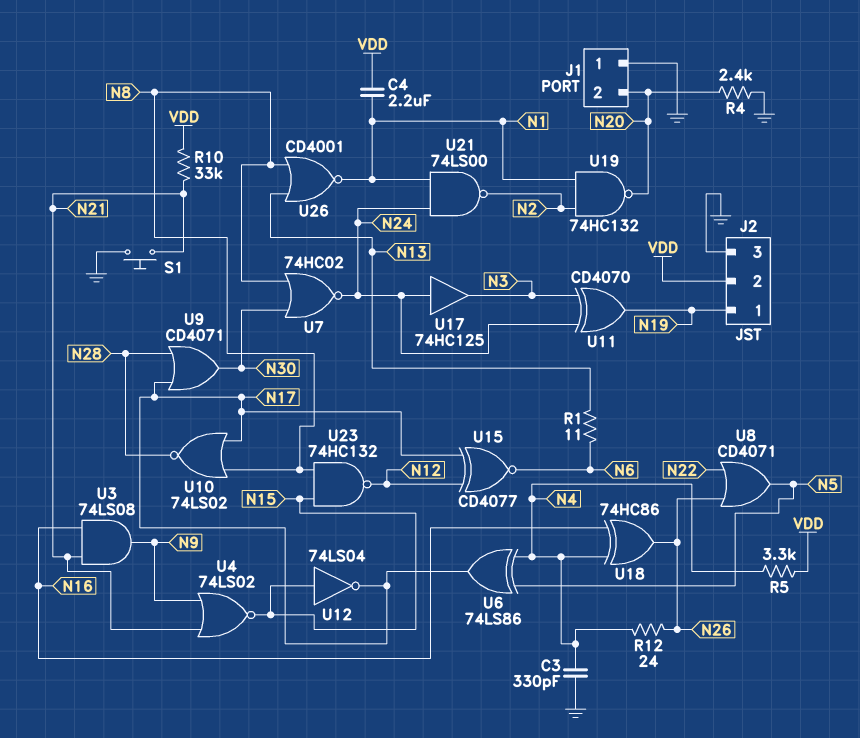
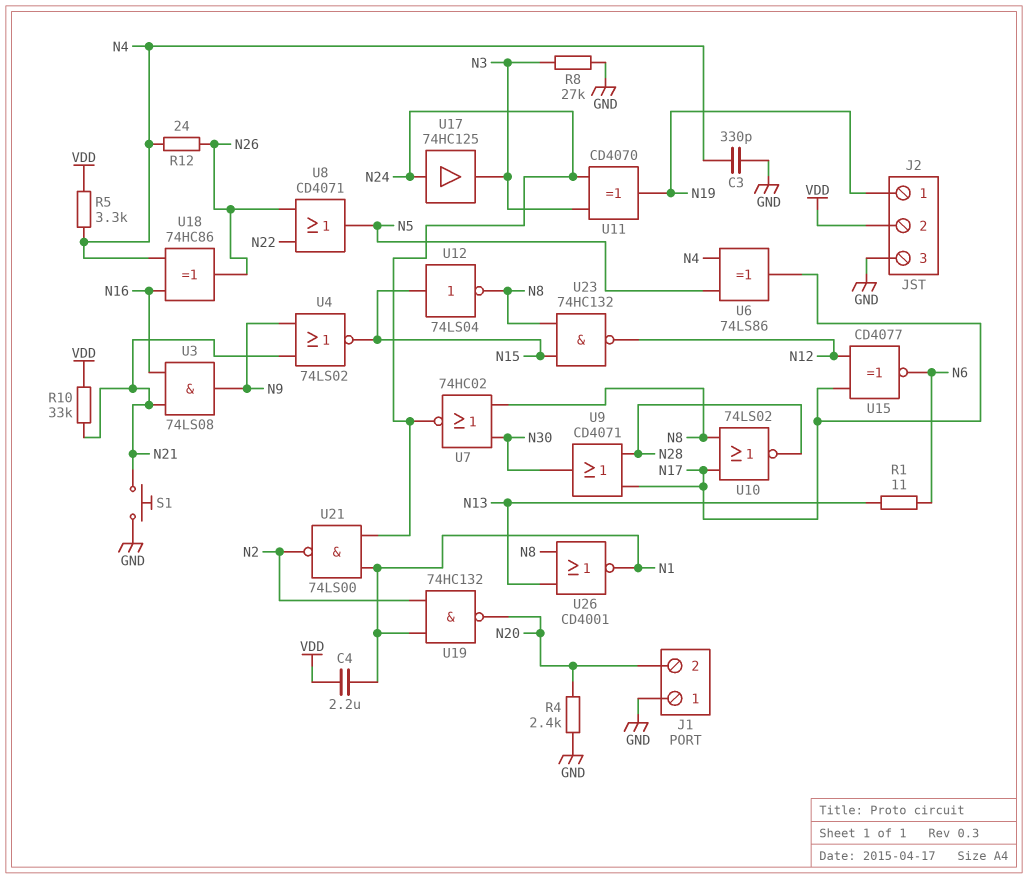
R8: none -> 27k (GND, N3)
U12: NOT 74LS04 (in N15, out N17) -> NOT 74LS04 (in N15, out N8)

